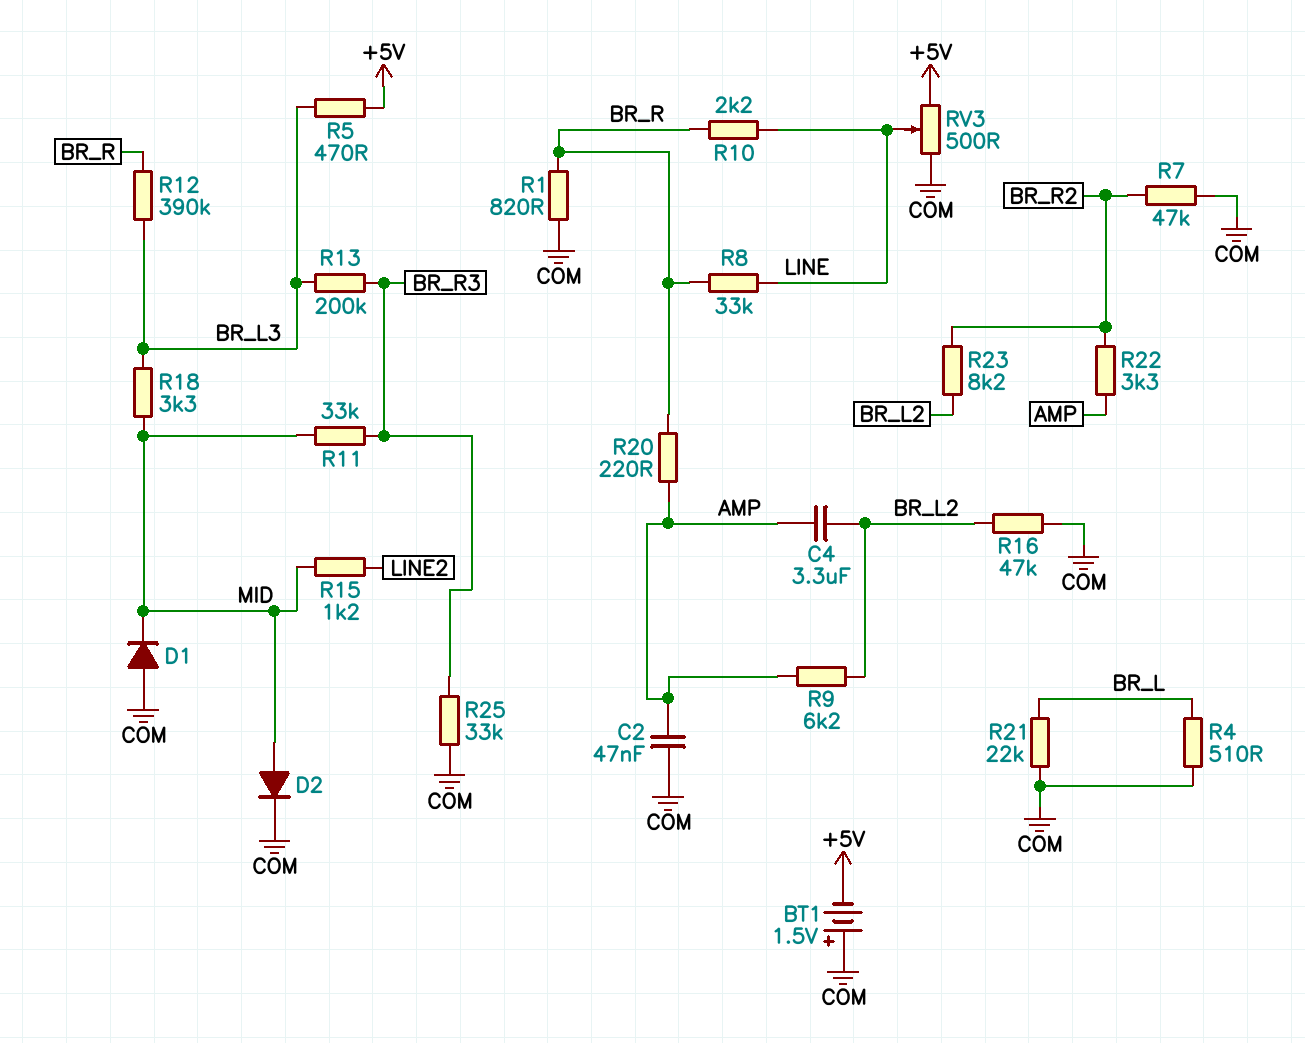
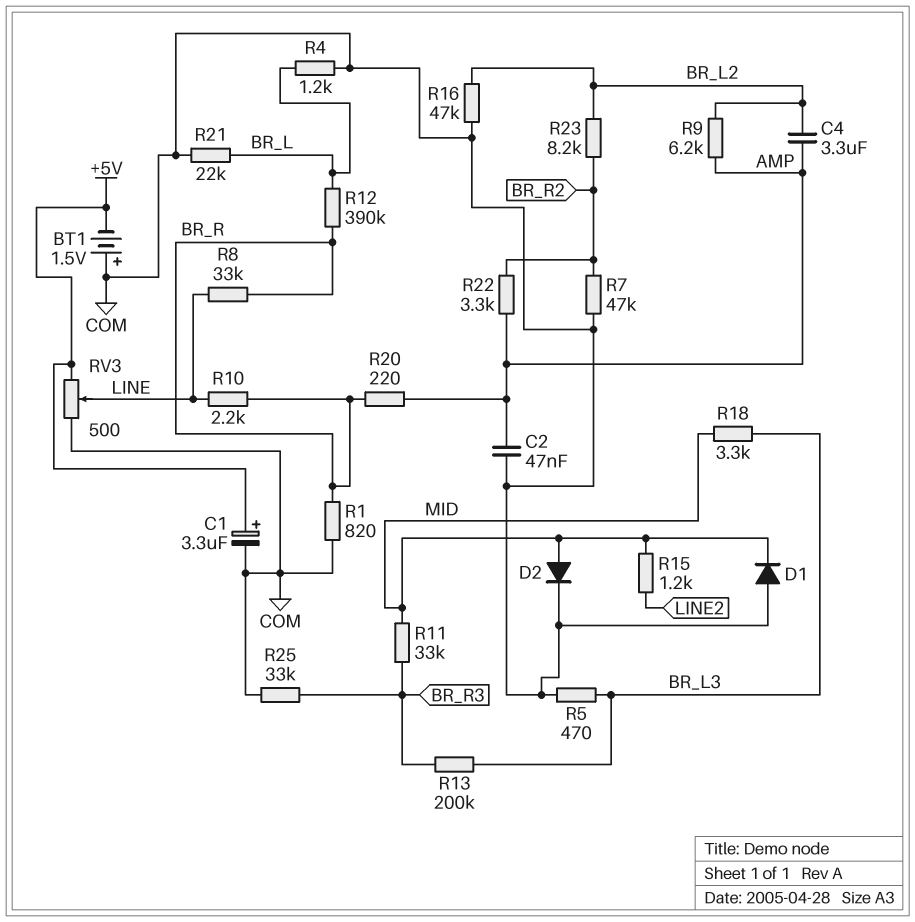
C1: none -> 3.3uF (plus +5V, minus COM)
R4: 510 (BR_L, COM) -> 1.2k (BR_L, COM)
R5: 470 (+5V, BR_L3) -> 470 (BR_L3, COM)
R12: 390k (BR_L3, BR_R) -> 390k (BR_L, BR_R)

